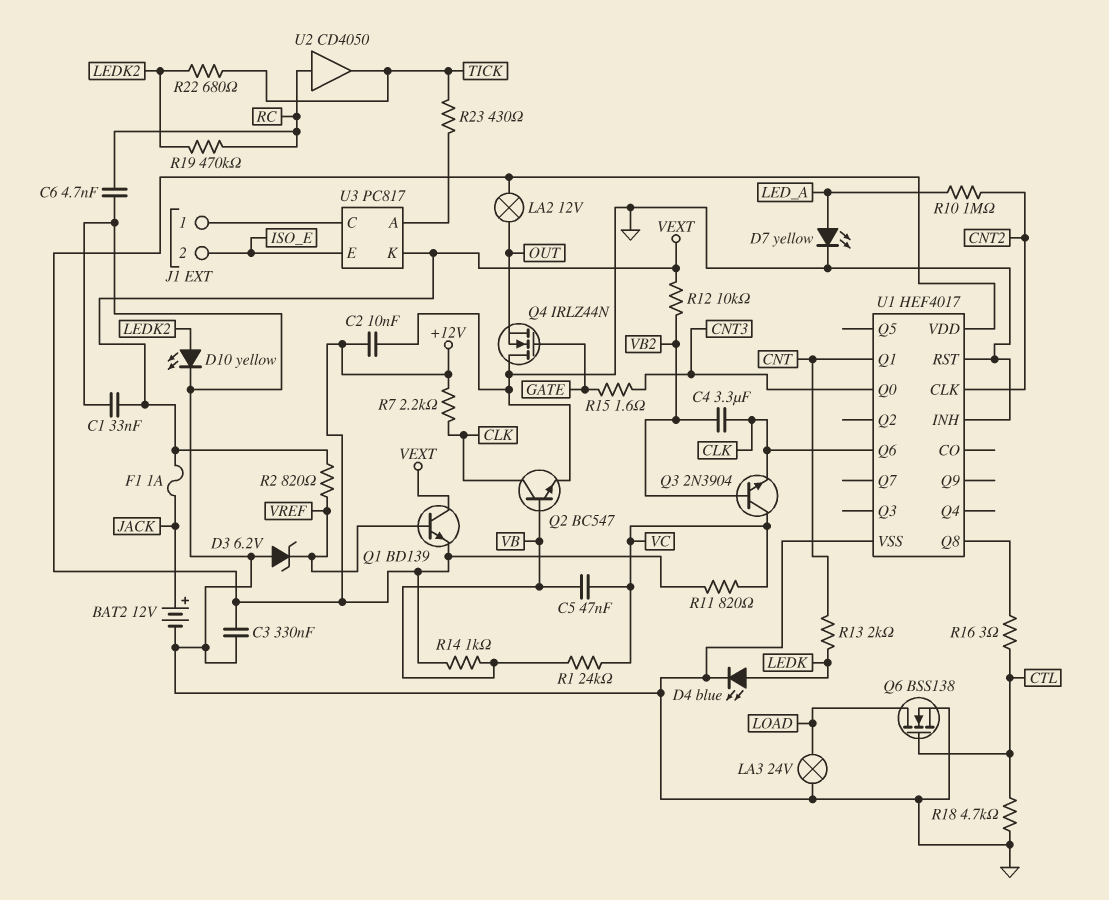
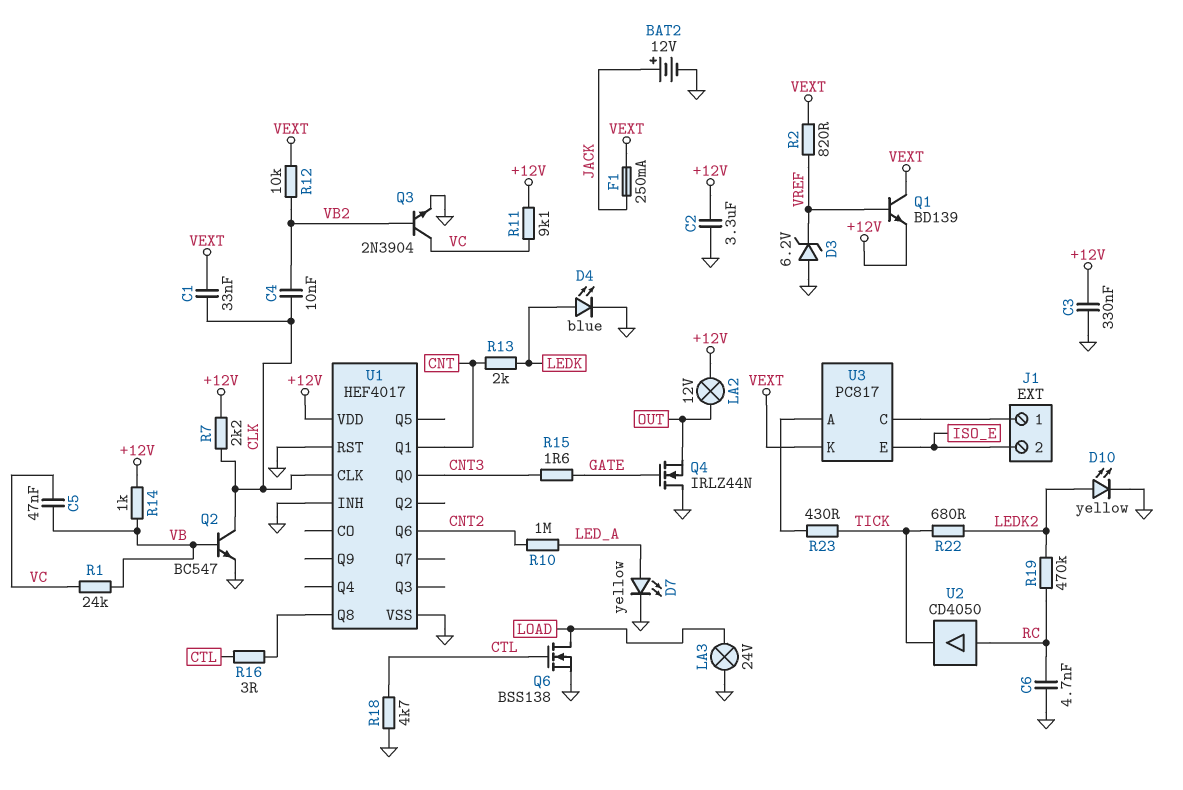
C1: 33nF (GND, VEXT) -> 33nF (CLK, VEXT)
C2: 10nF (+12V, GND) -> 3.3uF (+12V, GND)
C4: 3.3uF (CLK, VB2) -> 10nF (CLK, VB2)
F1: 1A (JACK, VEXT) -> 250mA (JACK, VEXT)
Q3: NPN 2N3904 (B VB2, C VC, E CLK) -> NPN 2N3904 (B VB2, C VC, E GND)
R11: 820 (+12V, VC) -> 9.1k (+12V, VC)
U1 pin CLK: CNT2 -> CLK
U1 pin Q6: CLK -> CNT2

